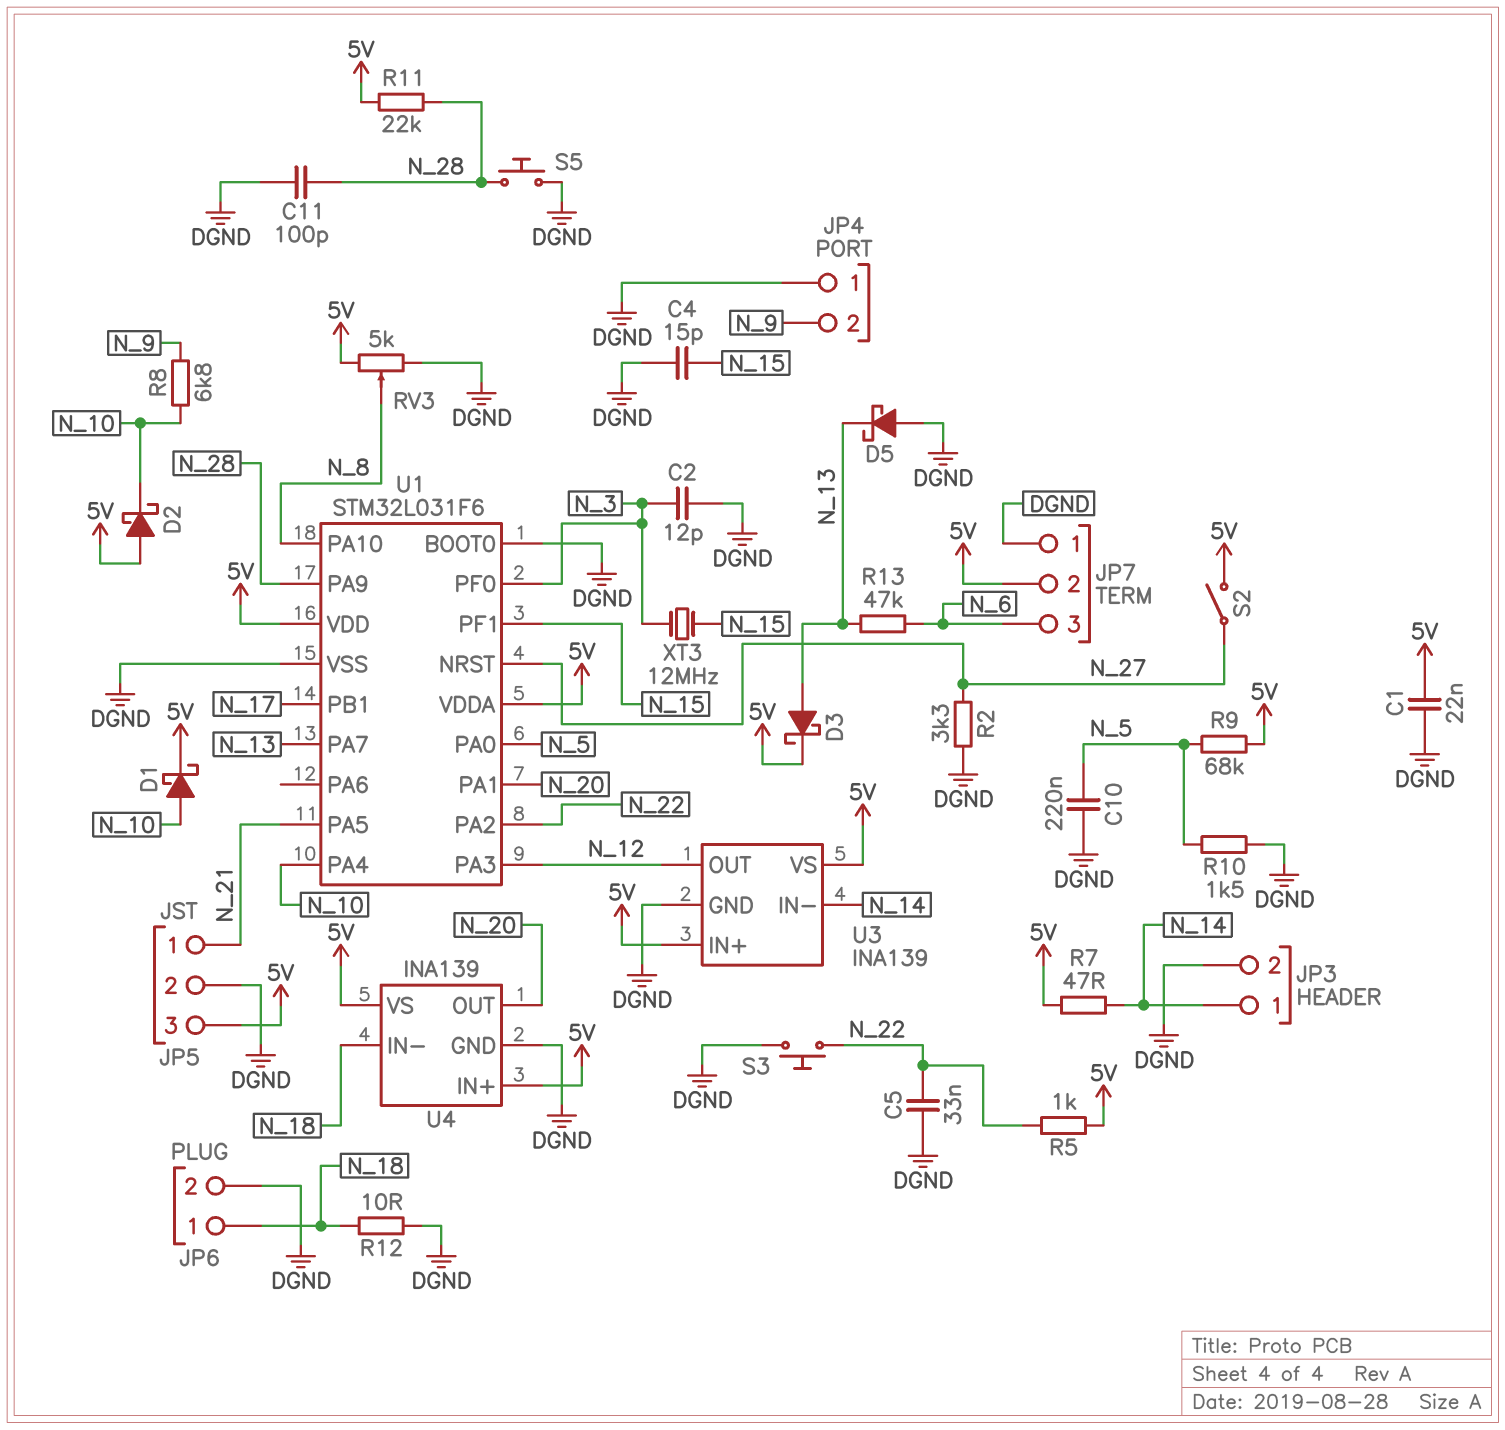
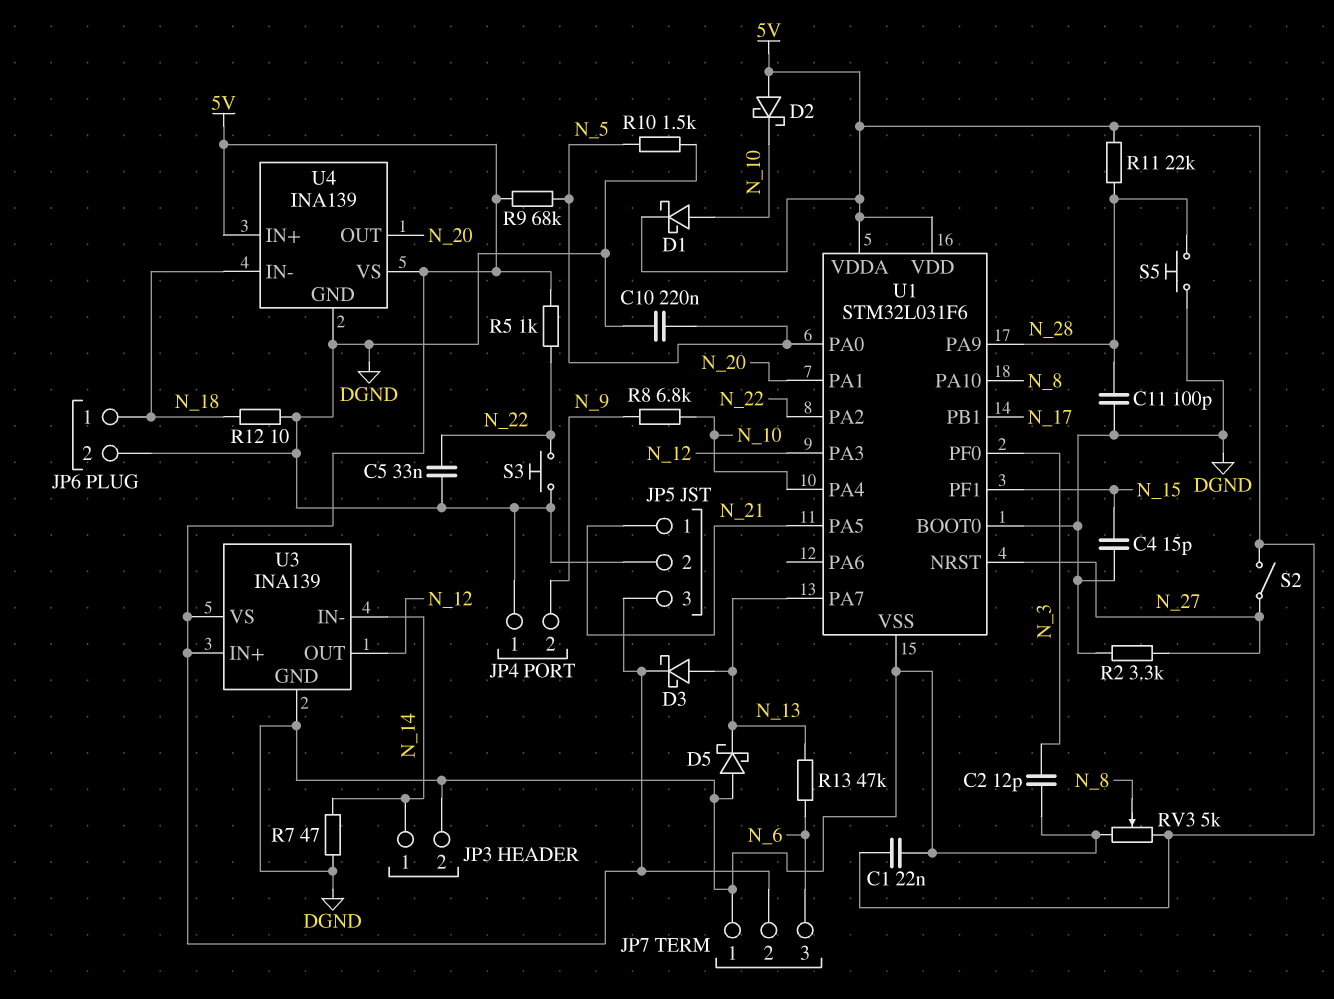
R7: 47 (5V, N_14) -> 47 (DGND, N_14)
XT3: 12MHz (N_3, N_15) -> none

